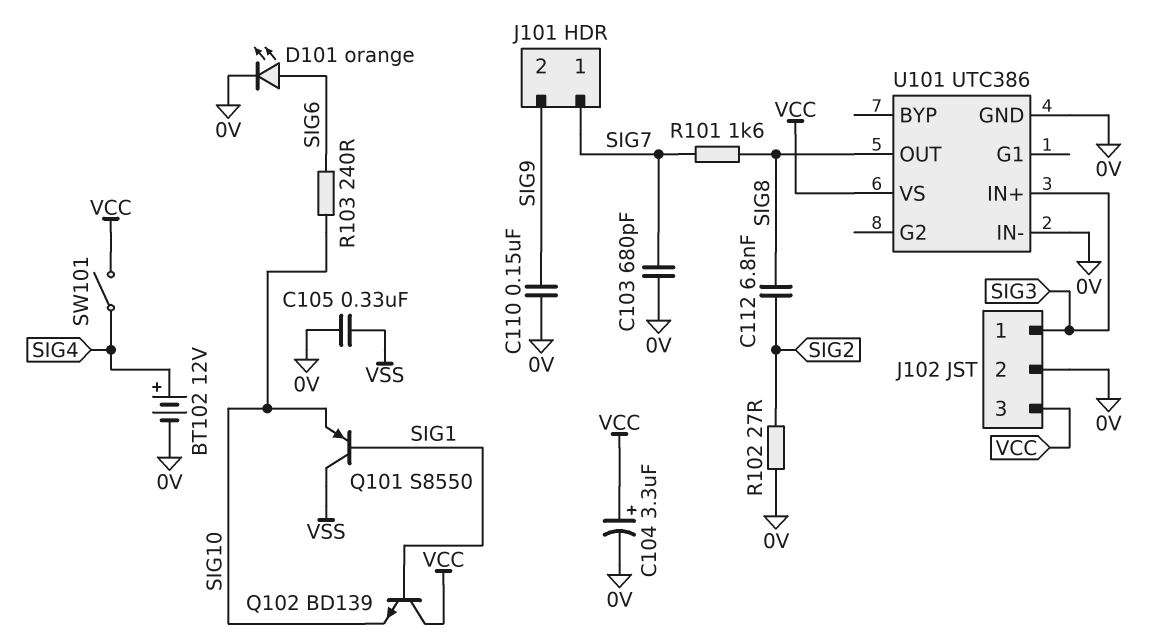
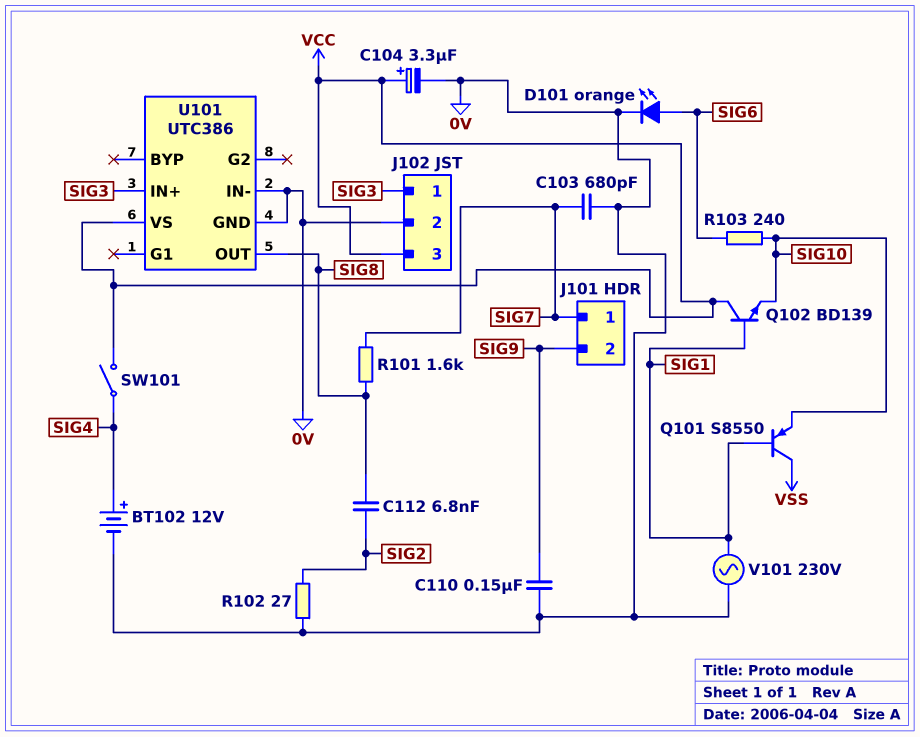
C105: 330nF (0V, VSS) -> none
V101: none -> AC 230V (0V, SIG1)

